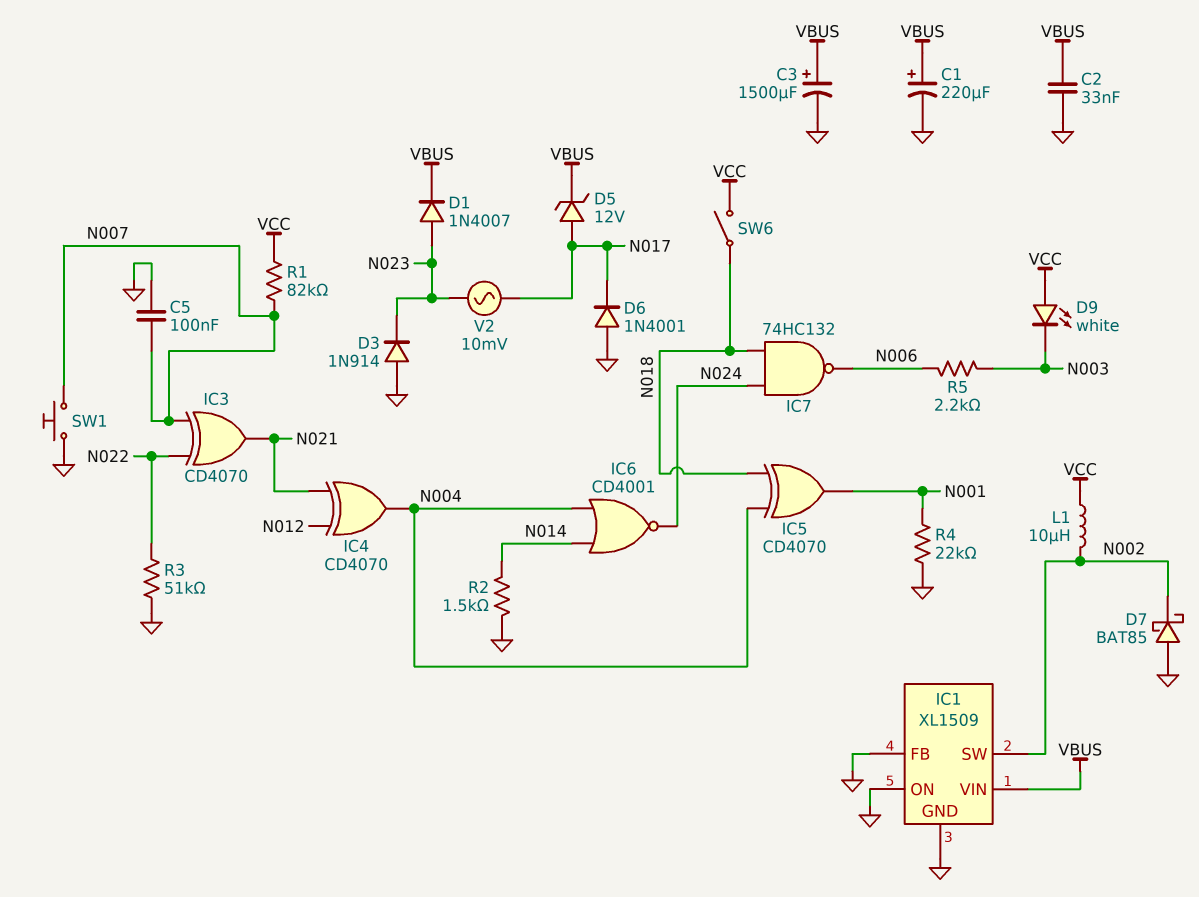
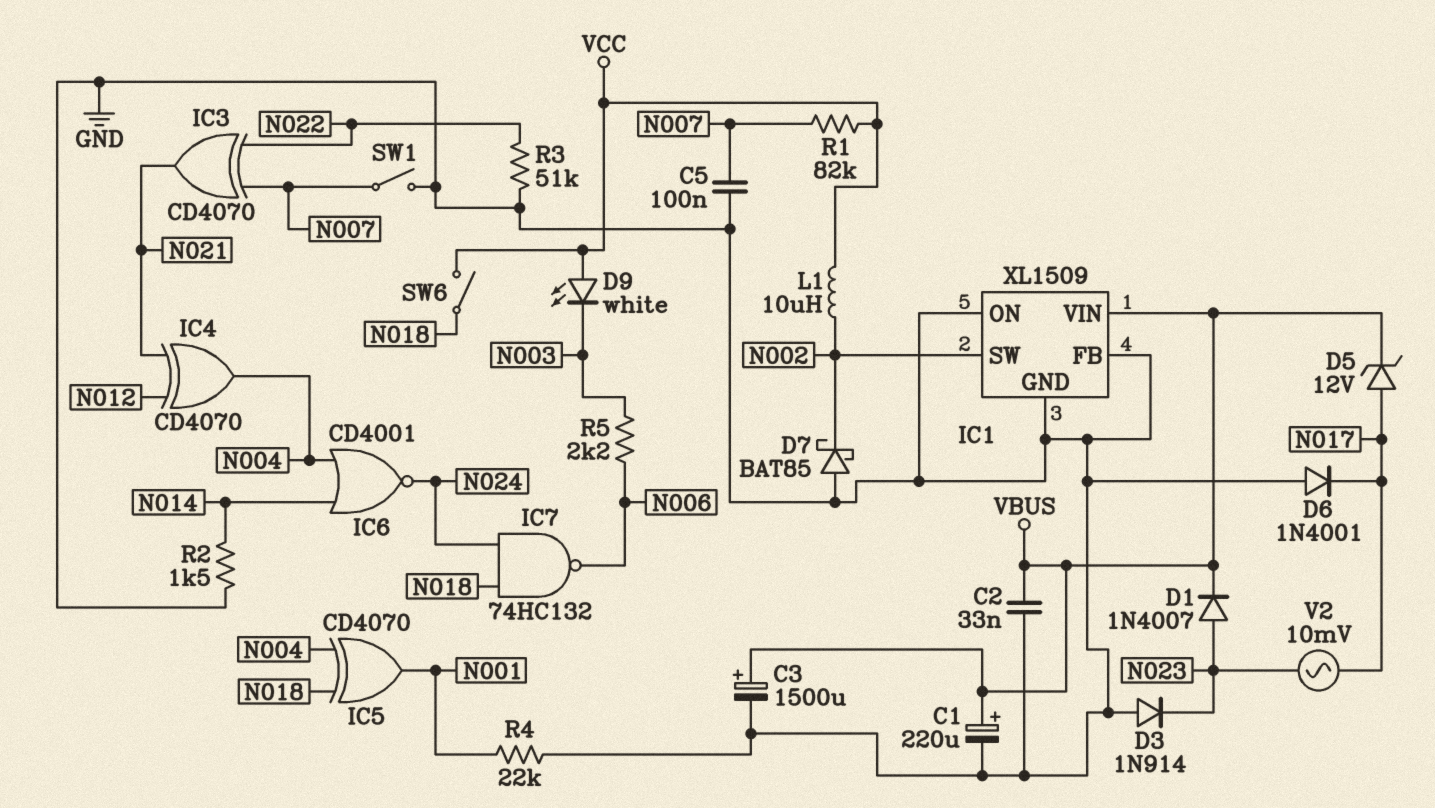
SW1: button (GND, N007) -> switch (GND, N007)

